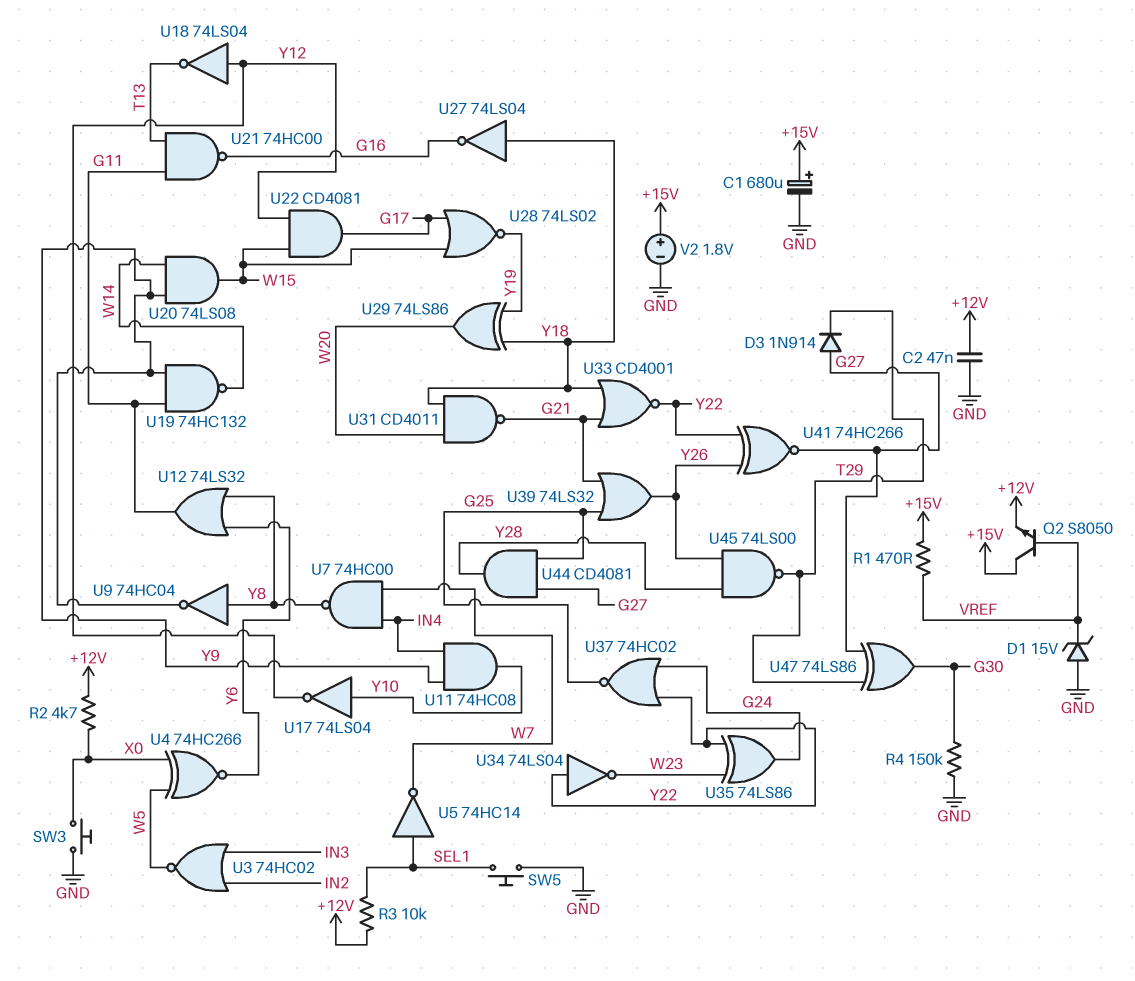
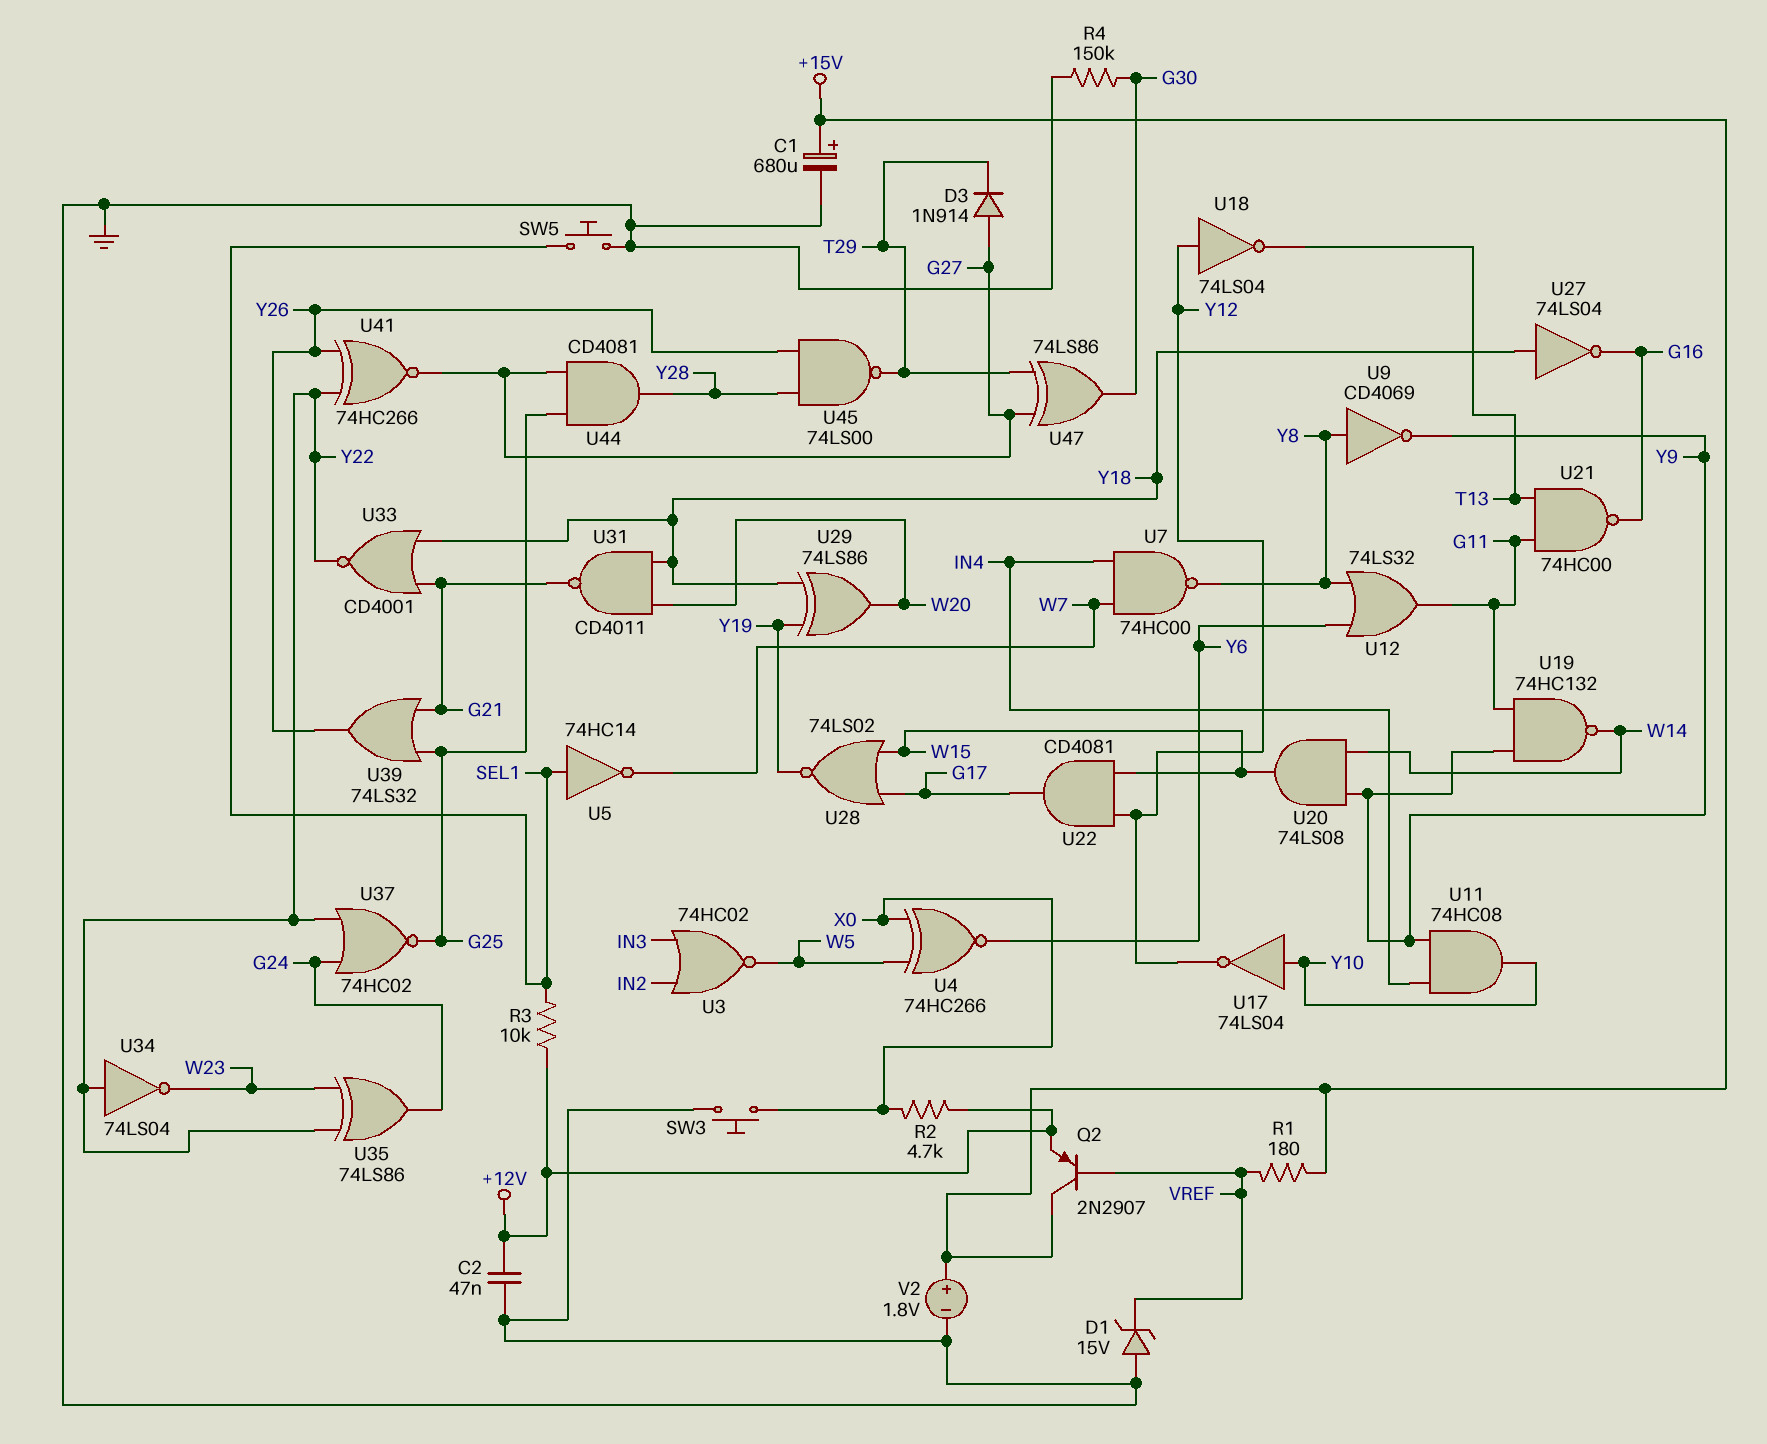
Q2: NPN S8050 (B VREF, C +15V, E +12V) -> PNP 2N2907 (B VREF, C +15V, E +12V)
R1: 470 (+15V, VREF) -> 180 (+15V, VREF)
U9: NOT 74HC04 (in Y8, out Y9) -> NOT CD4069 (in Y8, out Y9)

